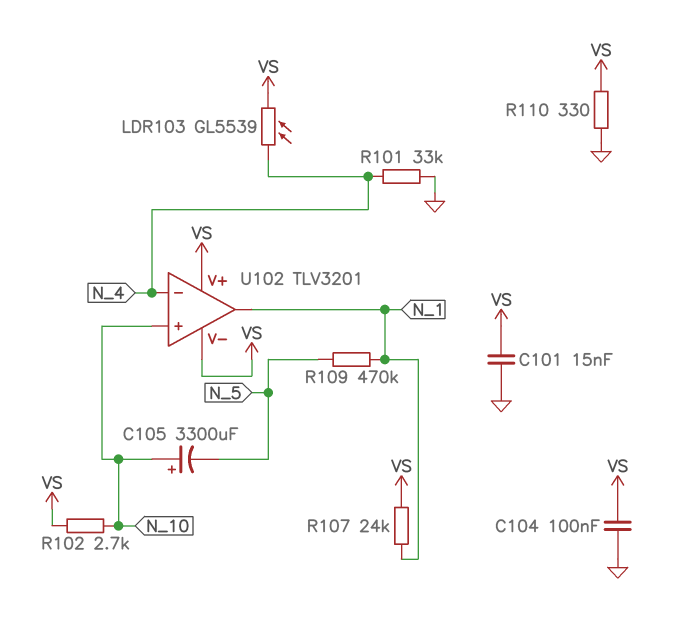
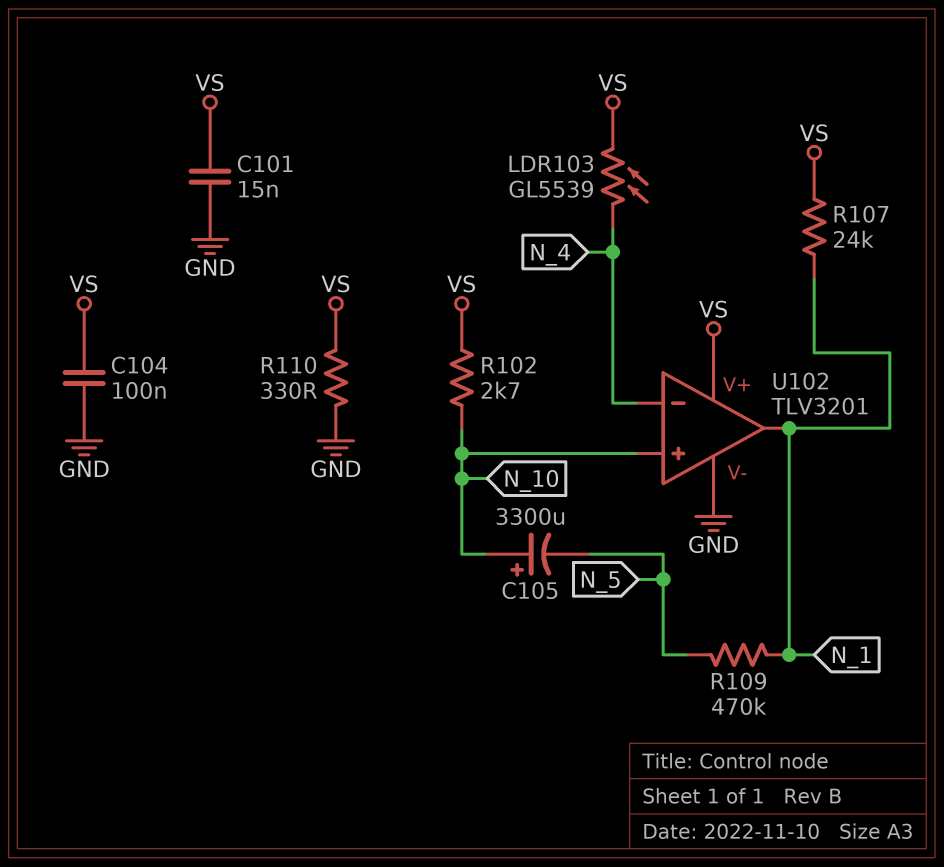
R101: 33k (GND, N_4) -> none
U102 pin V-: VS -> GND

